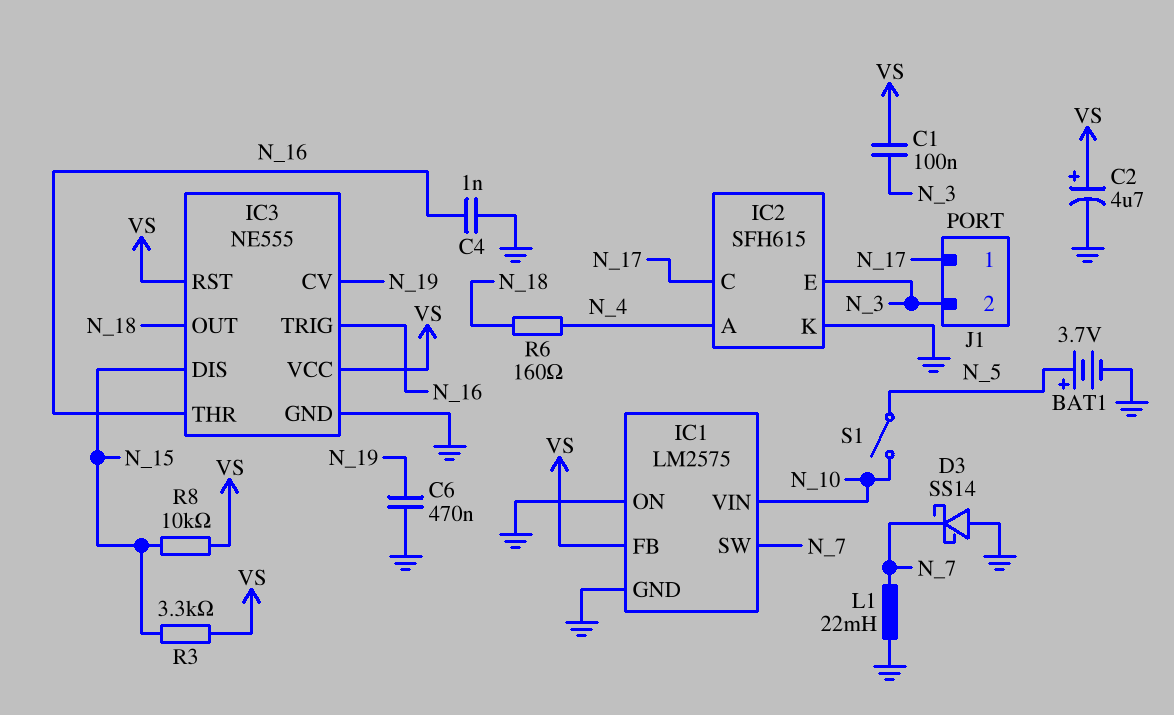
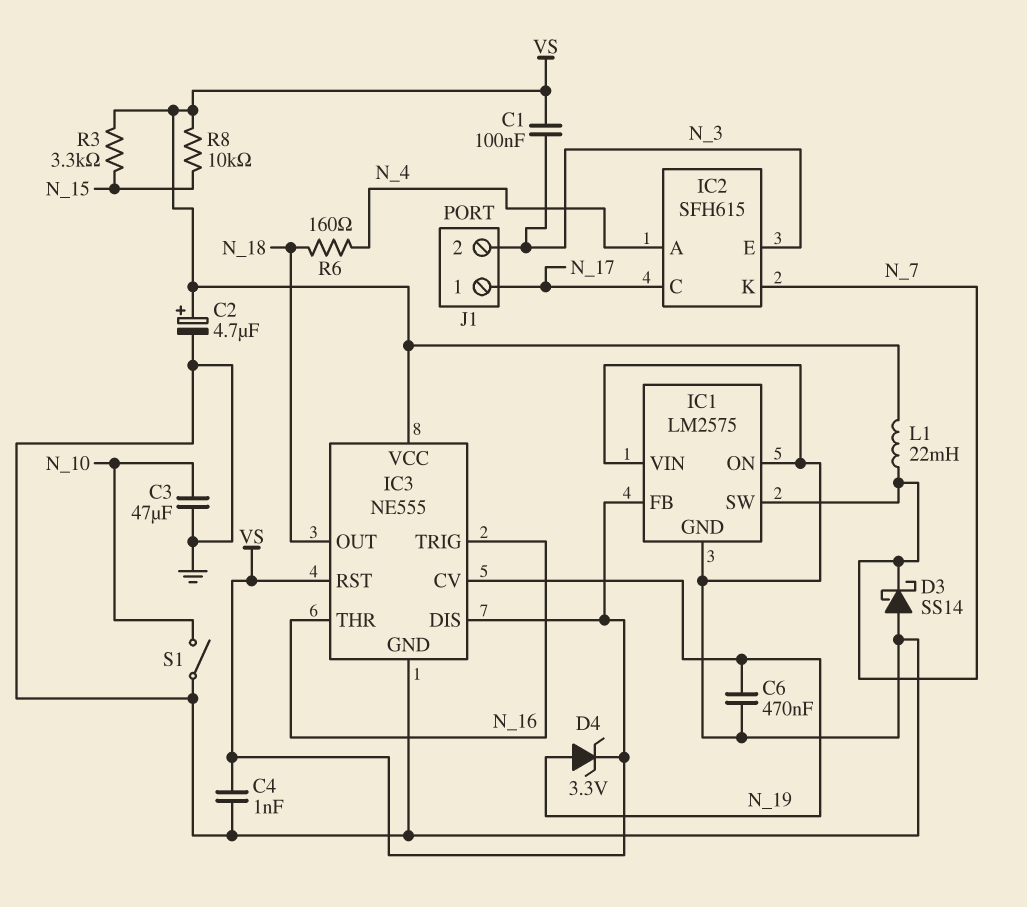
BAT1: 3.7V (plus N_5, minus GND) -> none
C3: none -> 47uF (GND, N_10)
C4: 1nF (GND, N_16) -> 1nF (GND, VS)
D4: none -> zener 3.3V (A N_19, K VS)
IC1 pin VIN: N_10 -> GND
IC2 pin K: GND -> N_7
IC3 pin DIS: N_15 -> VS
L1: 22mH (GND, N_7) -> 22mH (N_7, VS)
S1: switch (N_5, N_10) -> switch (GND, N_10)

